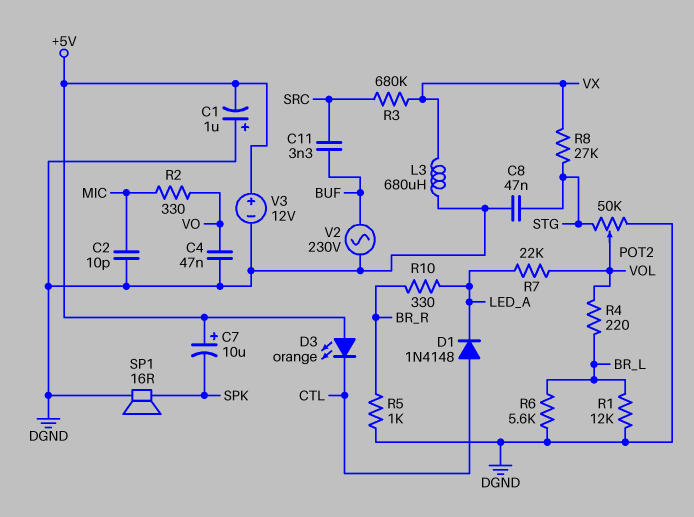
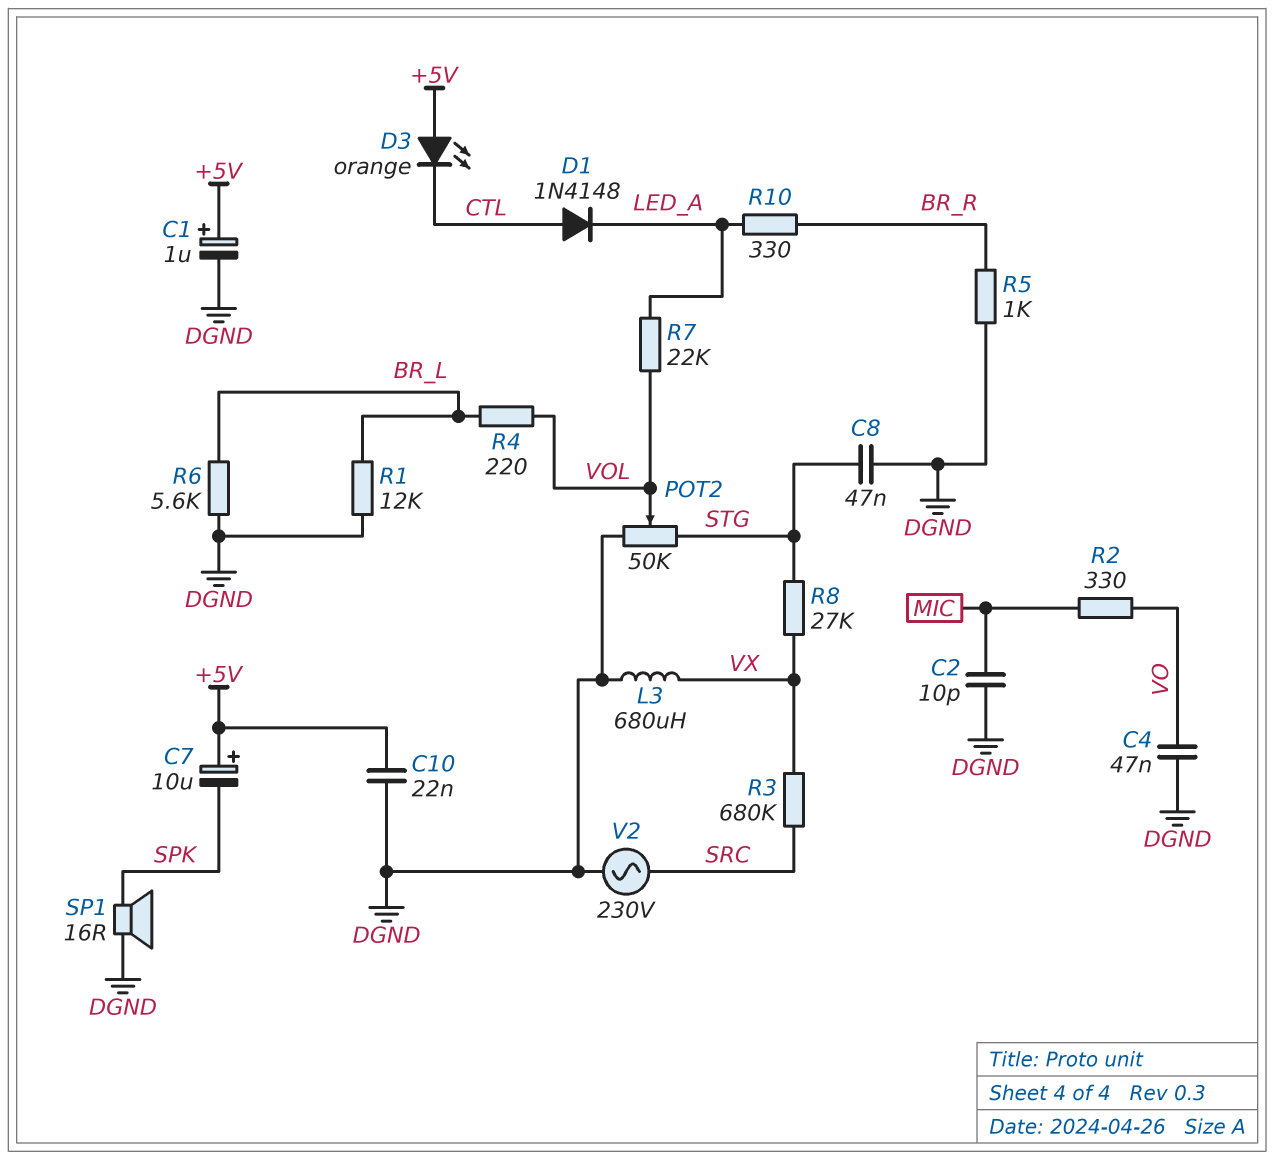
C1: 1uF (plus DGND, minus +5V) -> 1uF (plus +5V, minus DGND)
C10: none -> 22nF (+5V, DGND)
C11: 3.3nF (BUF, SRC) -> none
V2: AC 230V (BUF, DGND) -> AC 230V (DGND, SRC)
V3: 12V (plus +5V, minus DGND) -> none

